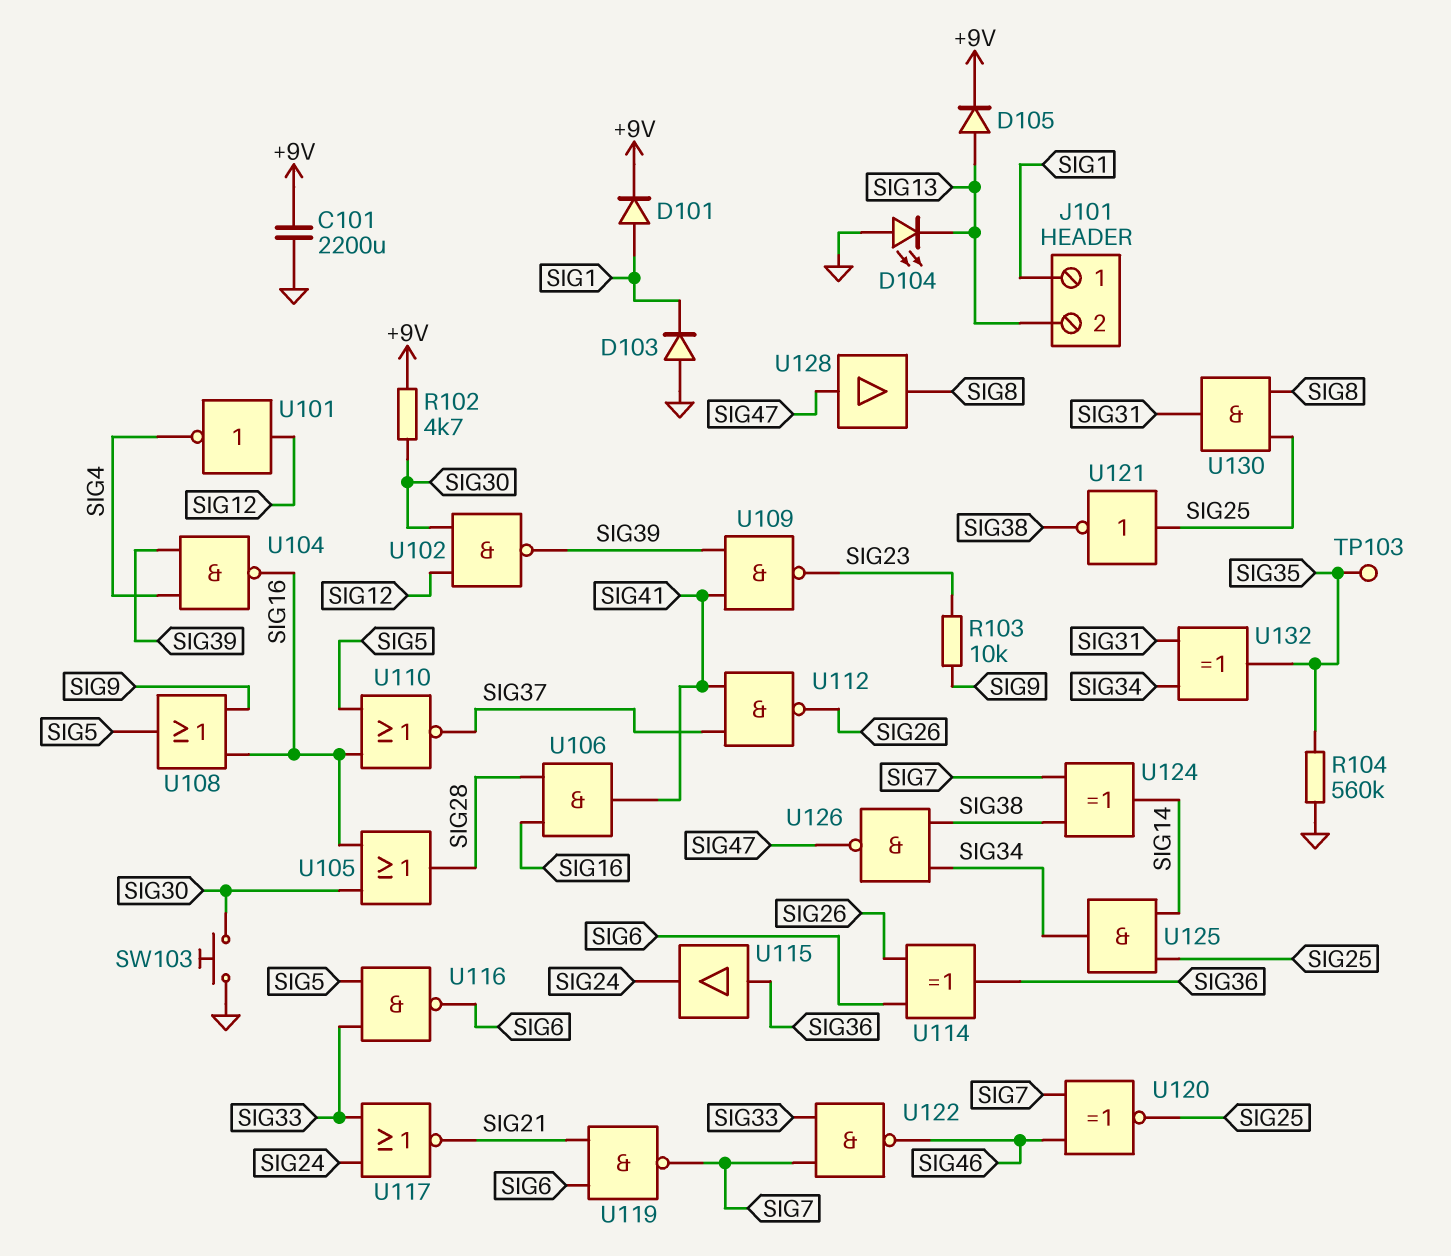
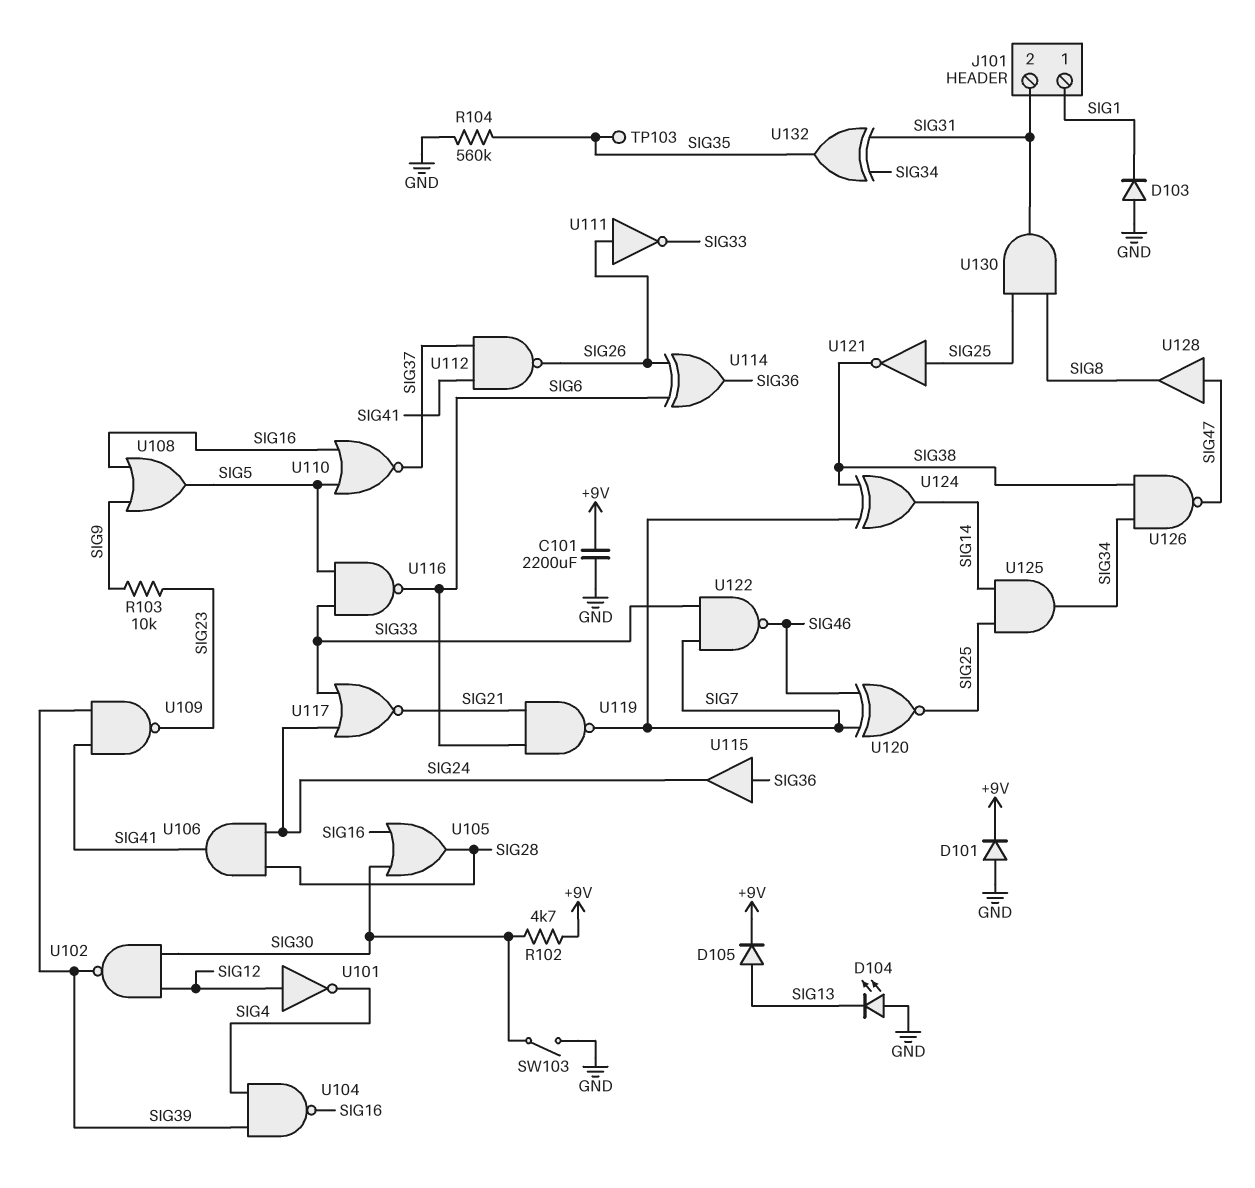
D101: diode (A SIG1, K +9V) -> diode (A GND, K +9V)
J101 pin 2: SIG13 -> SIG31
SW103: button (GND, SIG30) -> switch (GND, SIG30)
U106: AND (in SIG16, in SIG28, out SIG41) -> AND (in SIG24, in SIG28, out SIG41)
U111: none -> NOT (in SIG26, out SIG33)

